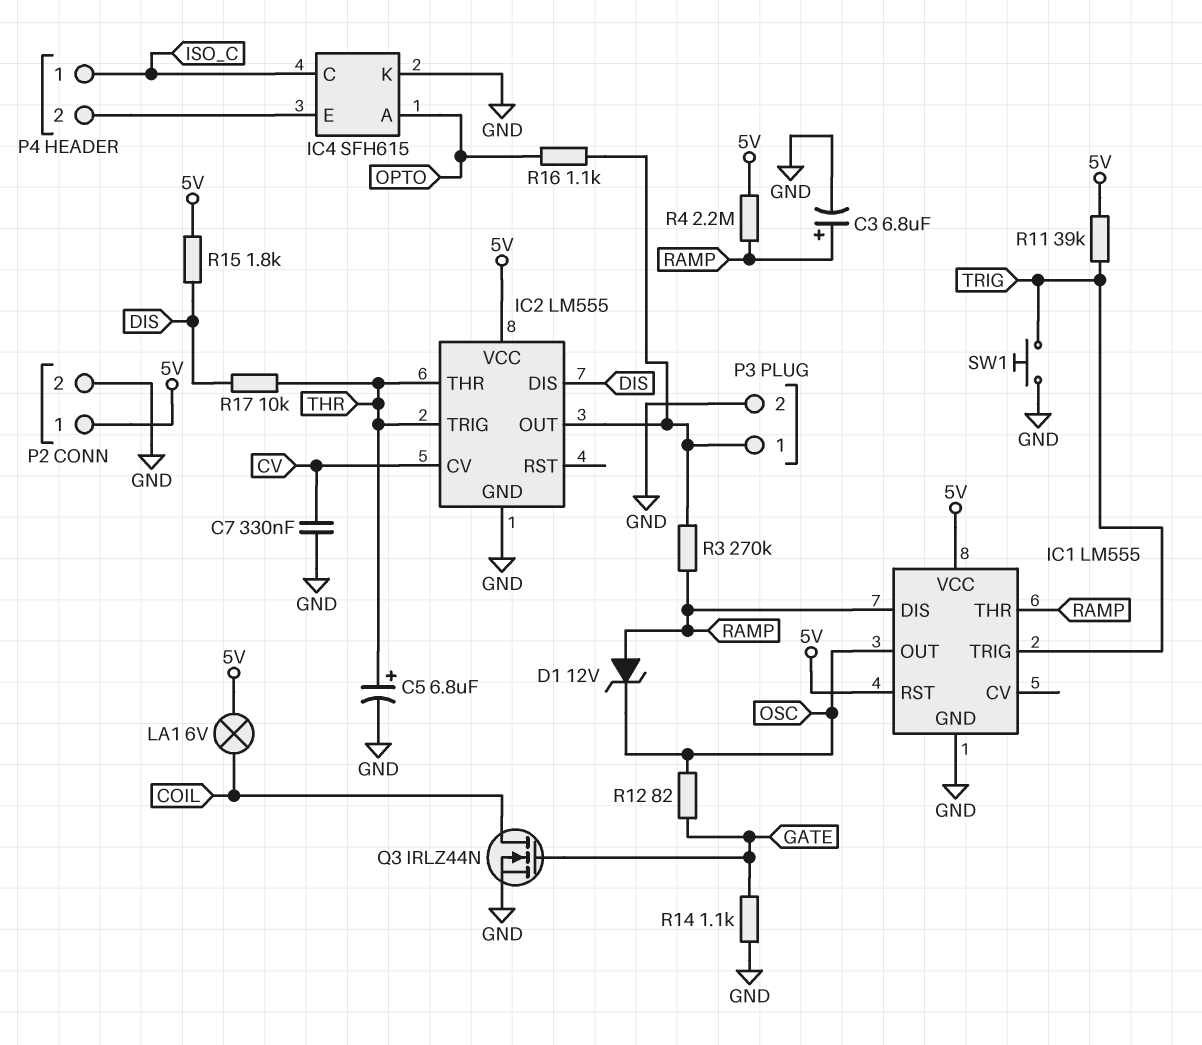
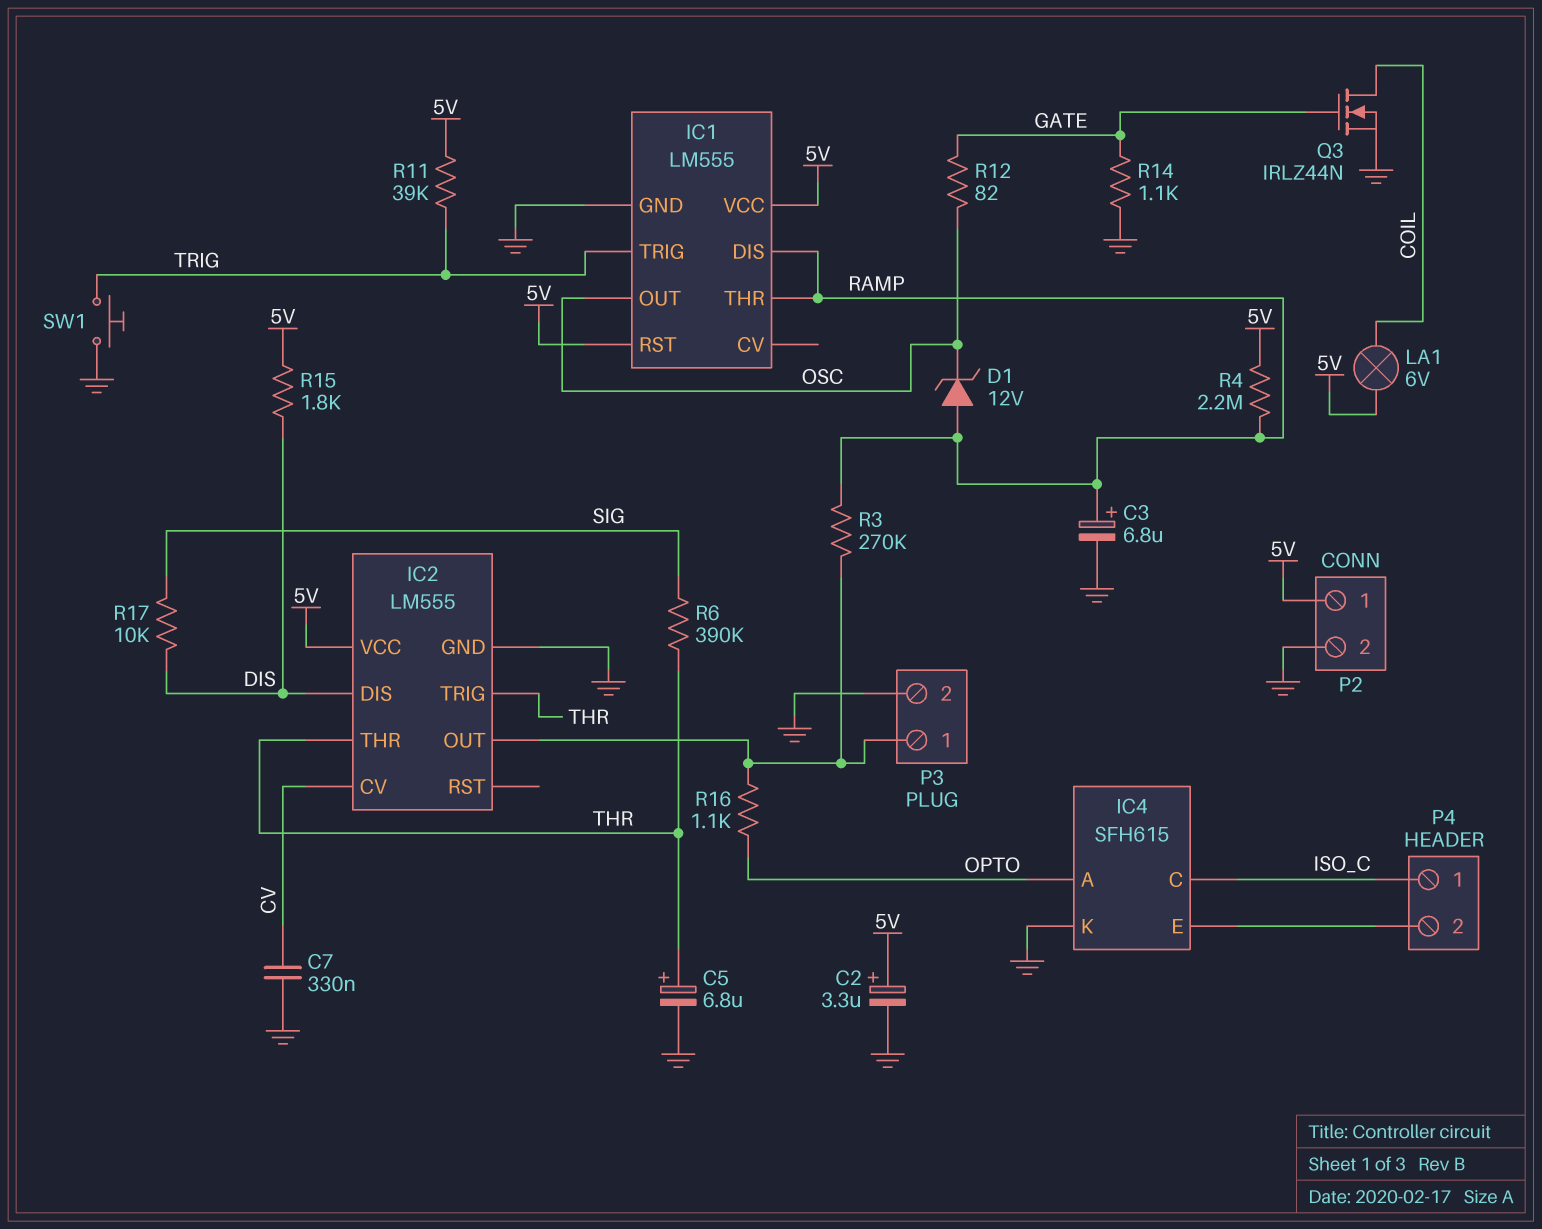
C2: none -> 3.3uF (plus 5V, minus GND)
R6: none -> 390k (SIG, THR)
R17: 10k (DIS, THR) -> 10k (DIS, SIG)

